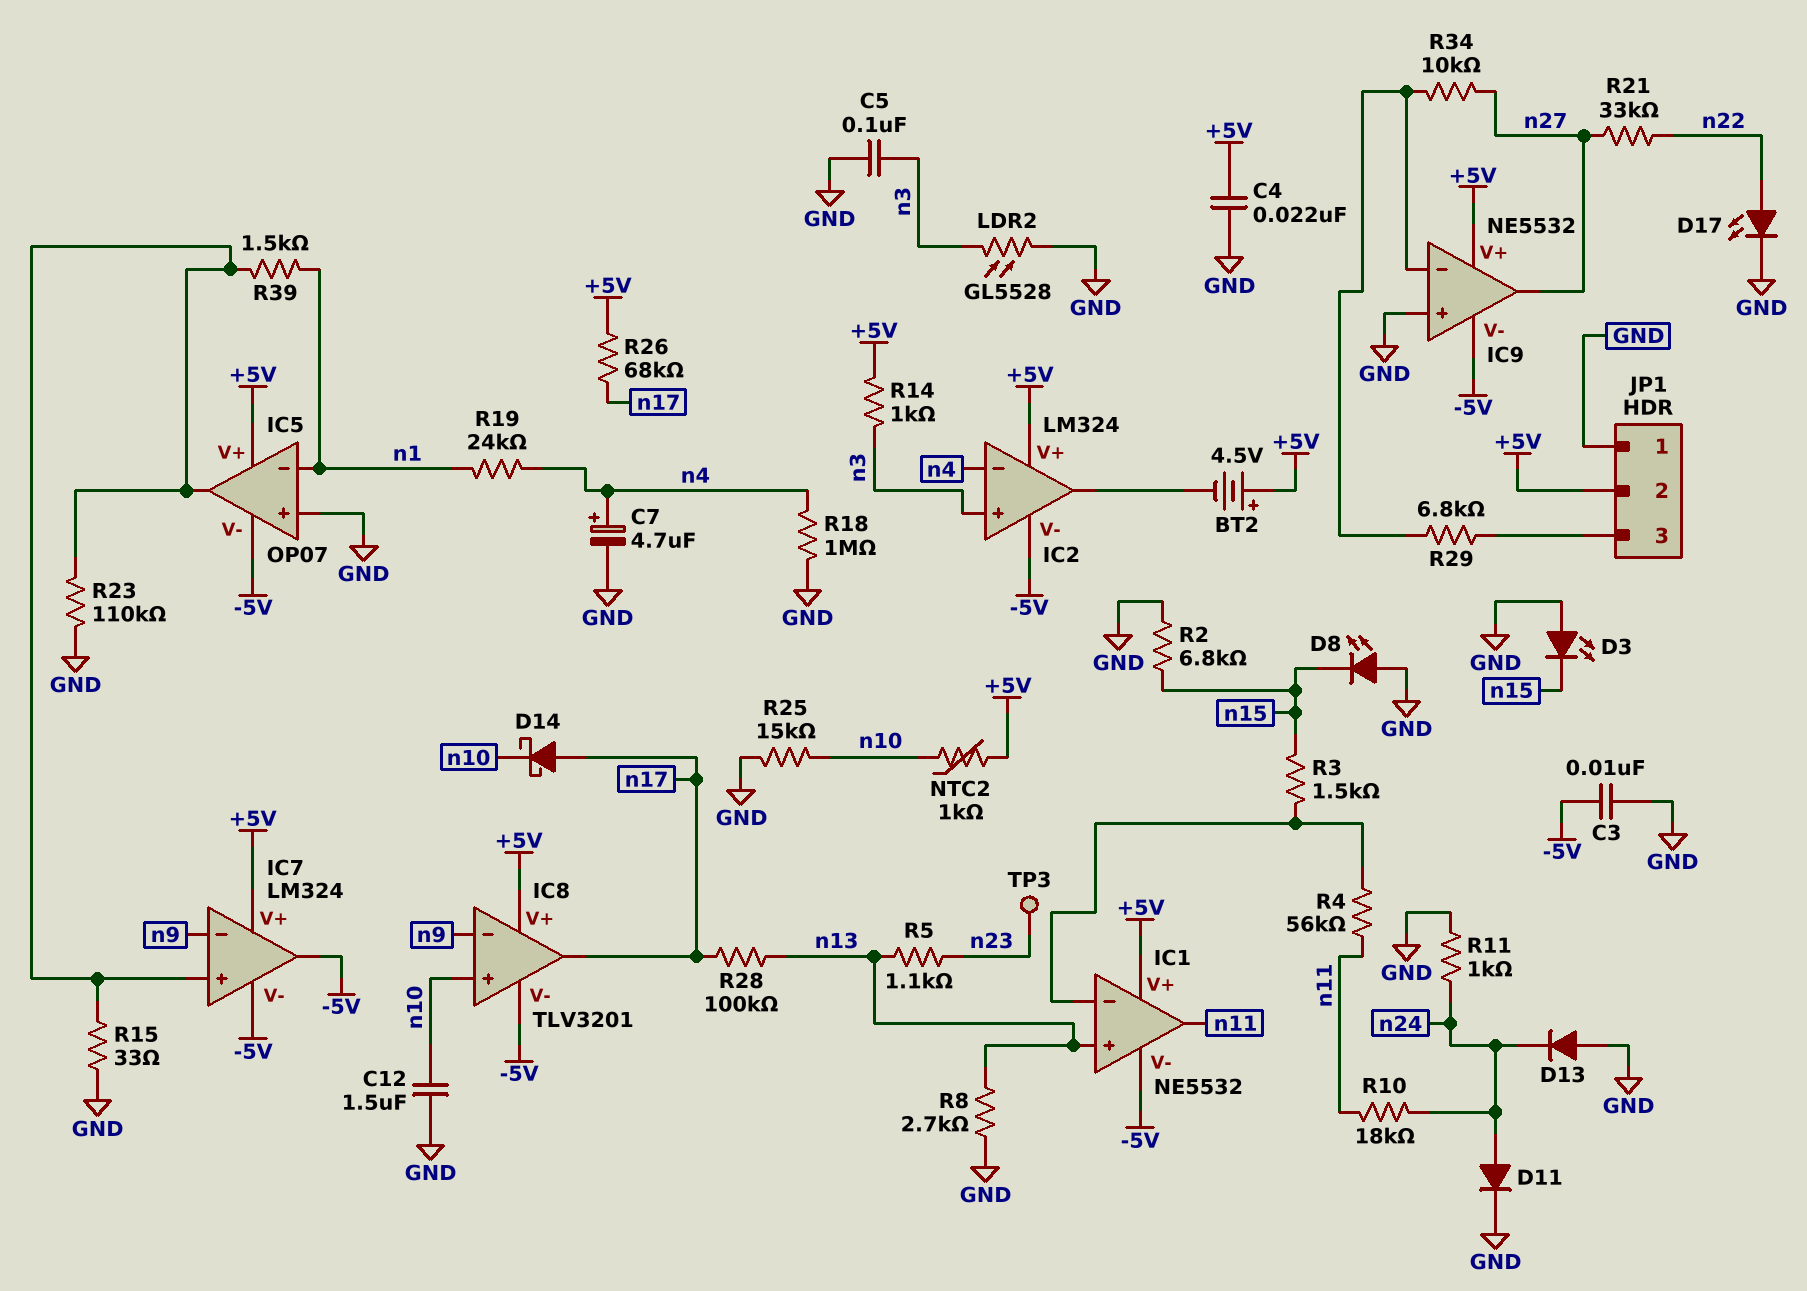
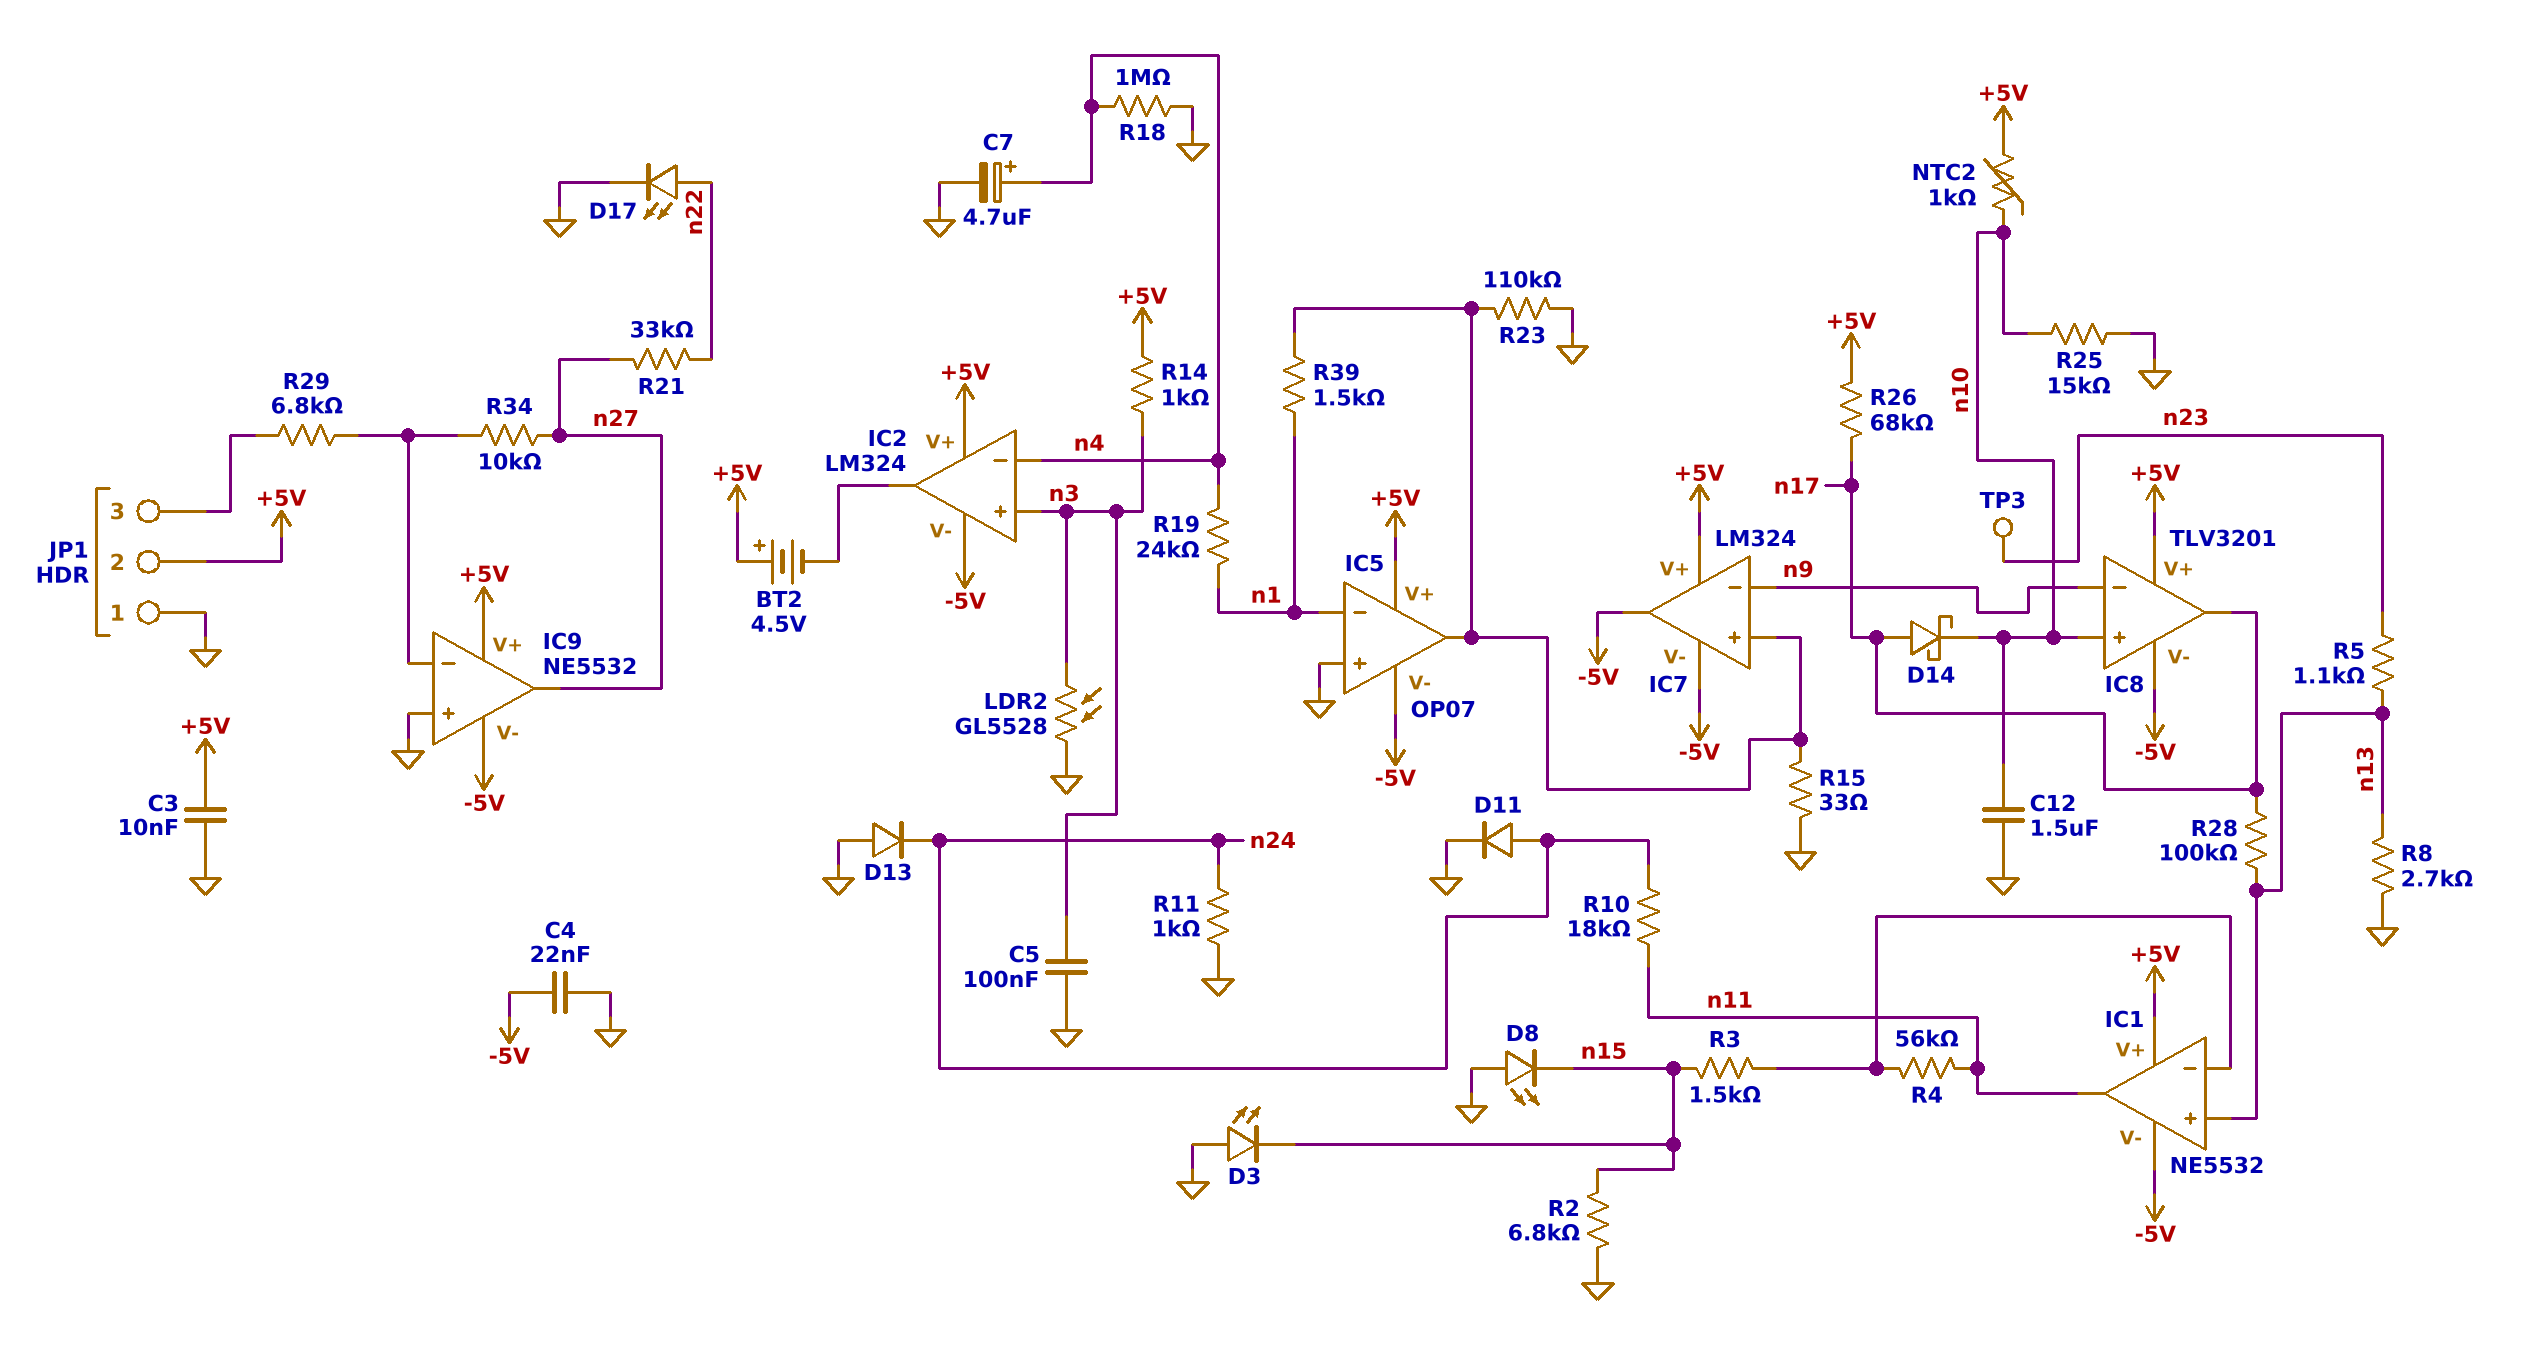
C3: 10nF (-5V, GND) -> 10nF (+5V, GND)
C4: 22nF (+5V, GND) -> 22nF (-5V, GND)

